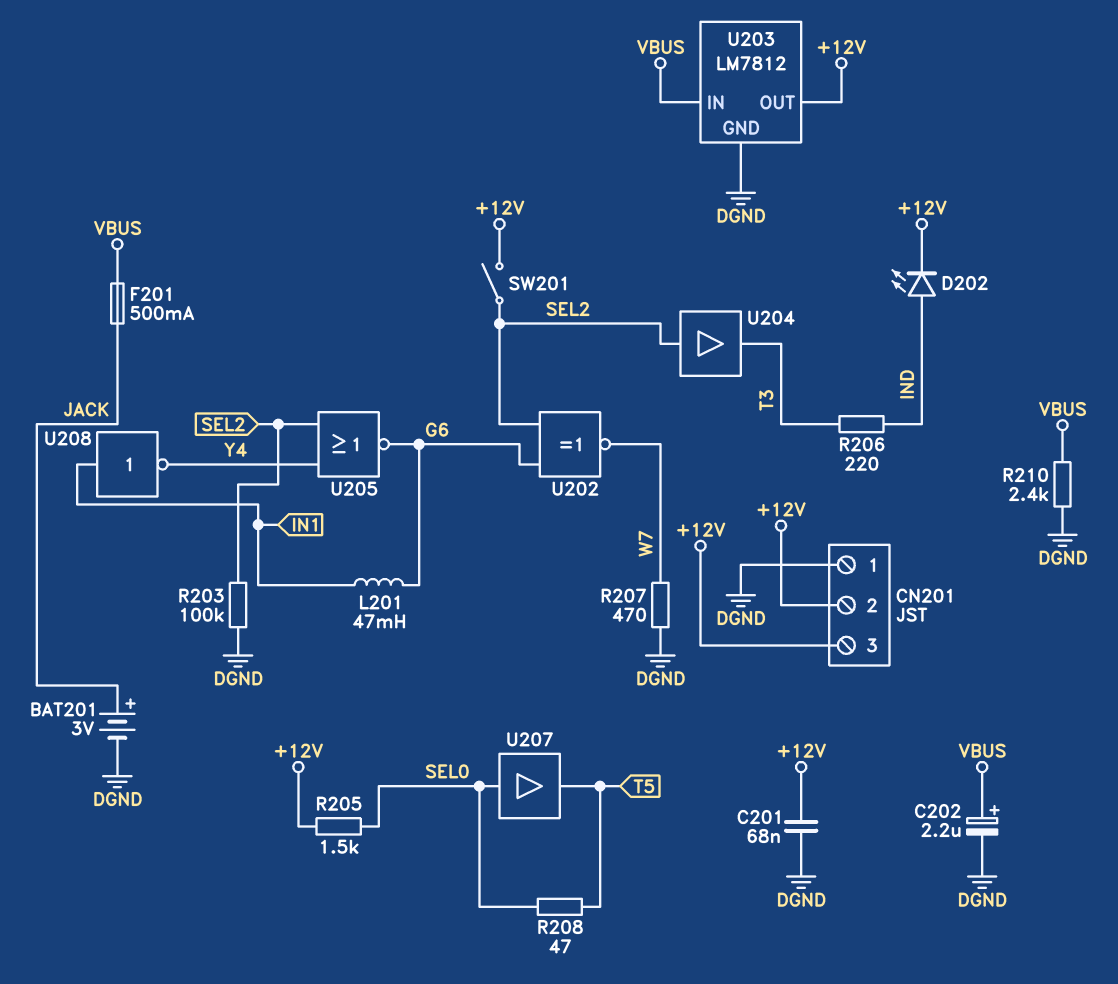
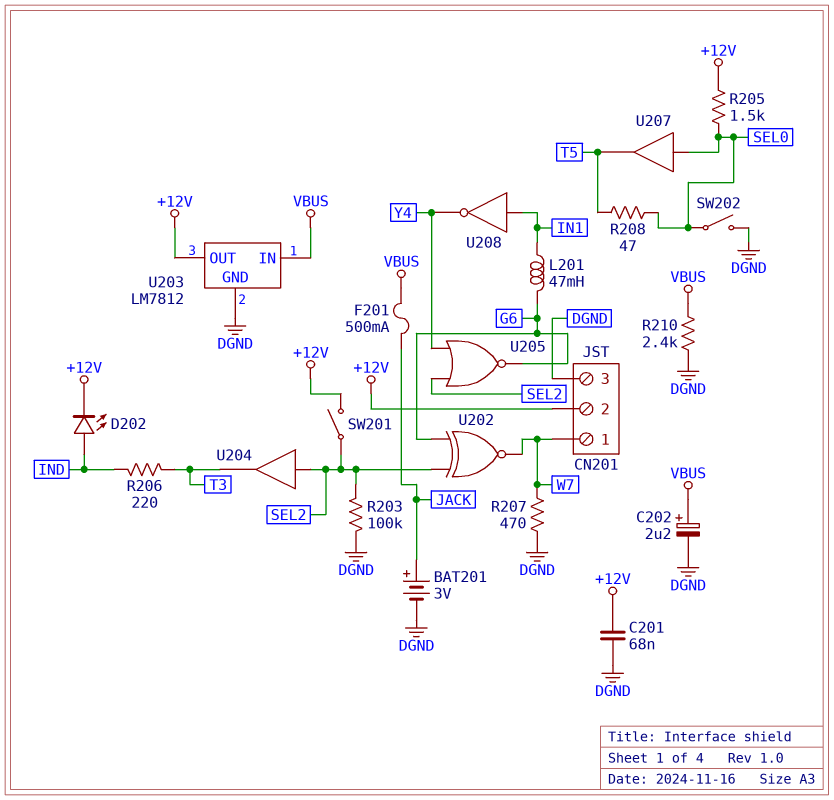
CN201 pin 1: DGND -> W7
CN201 pin 3: +12V -> DGND
SW202: none -> switch (DGND, SEL0)

